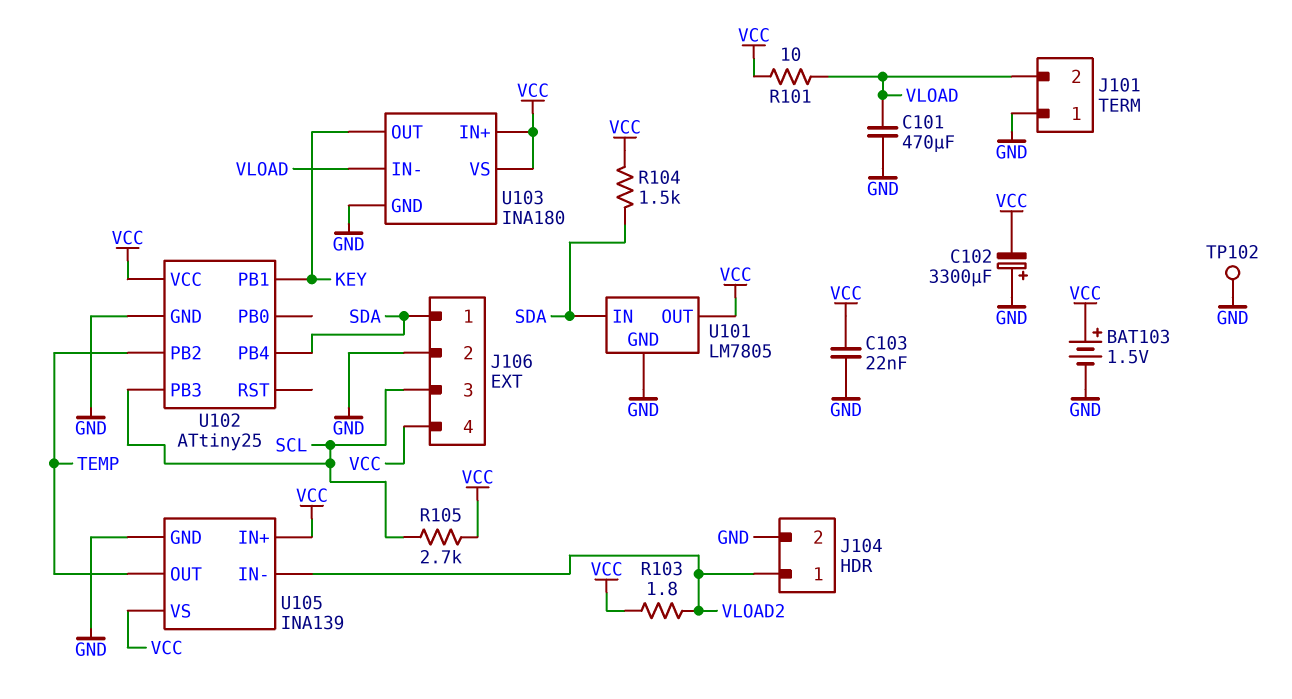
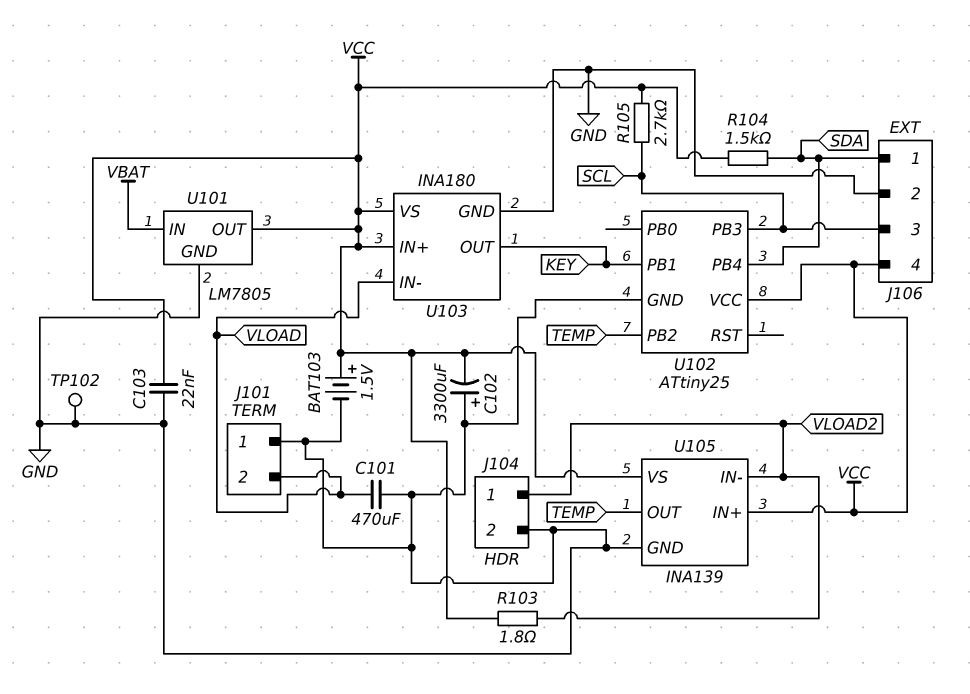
R101: 10 (VCC, VLOAD) -> none
U101 pin IN: SDA -> VBAT

